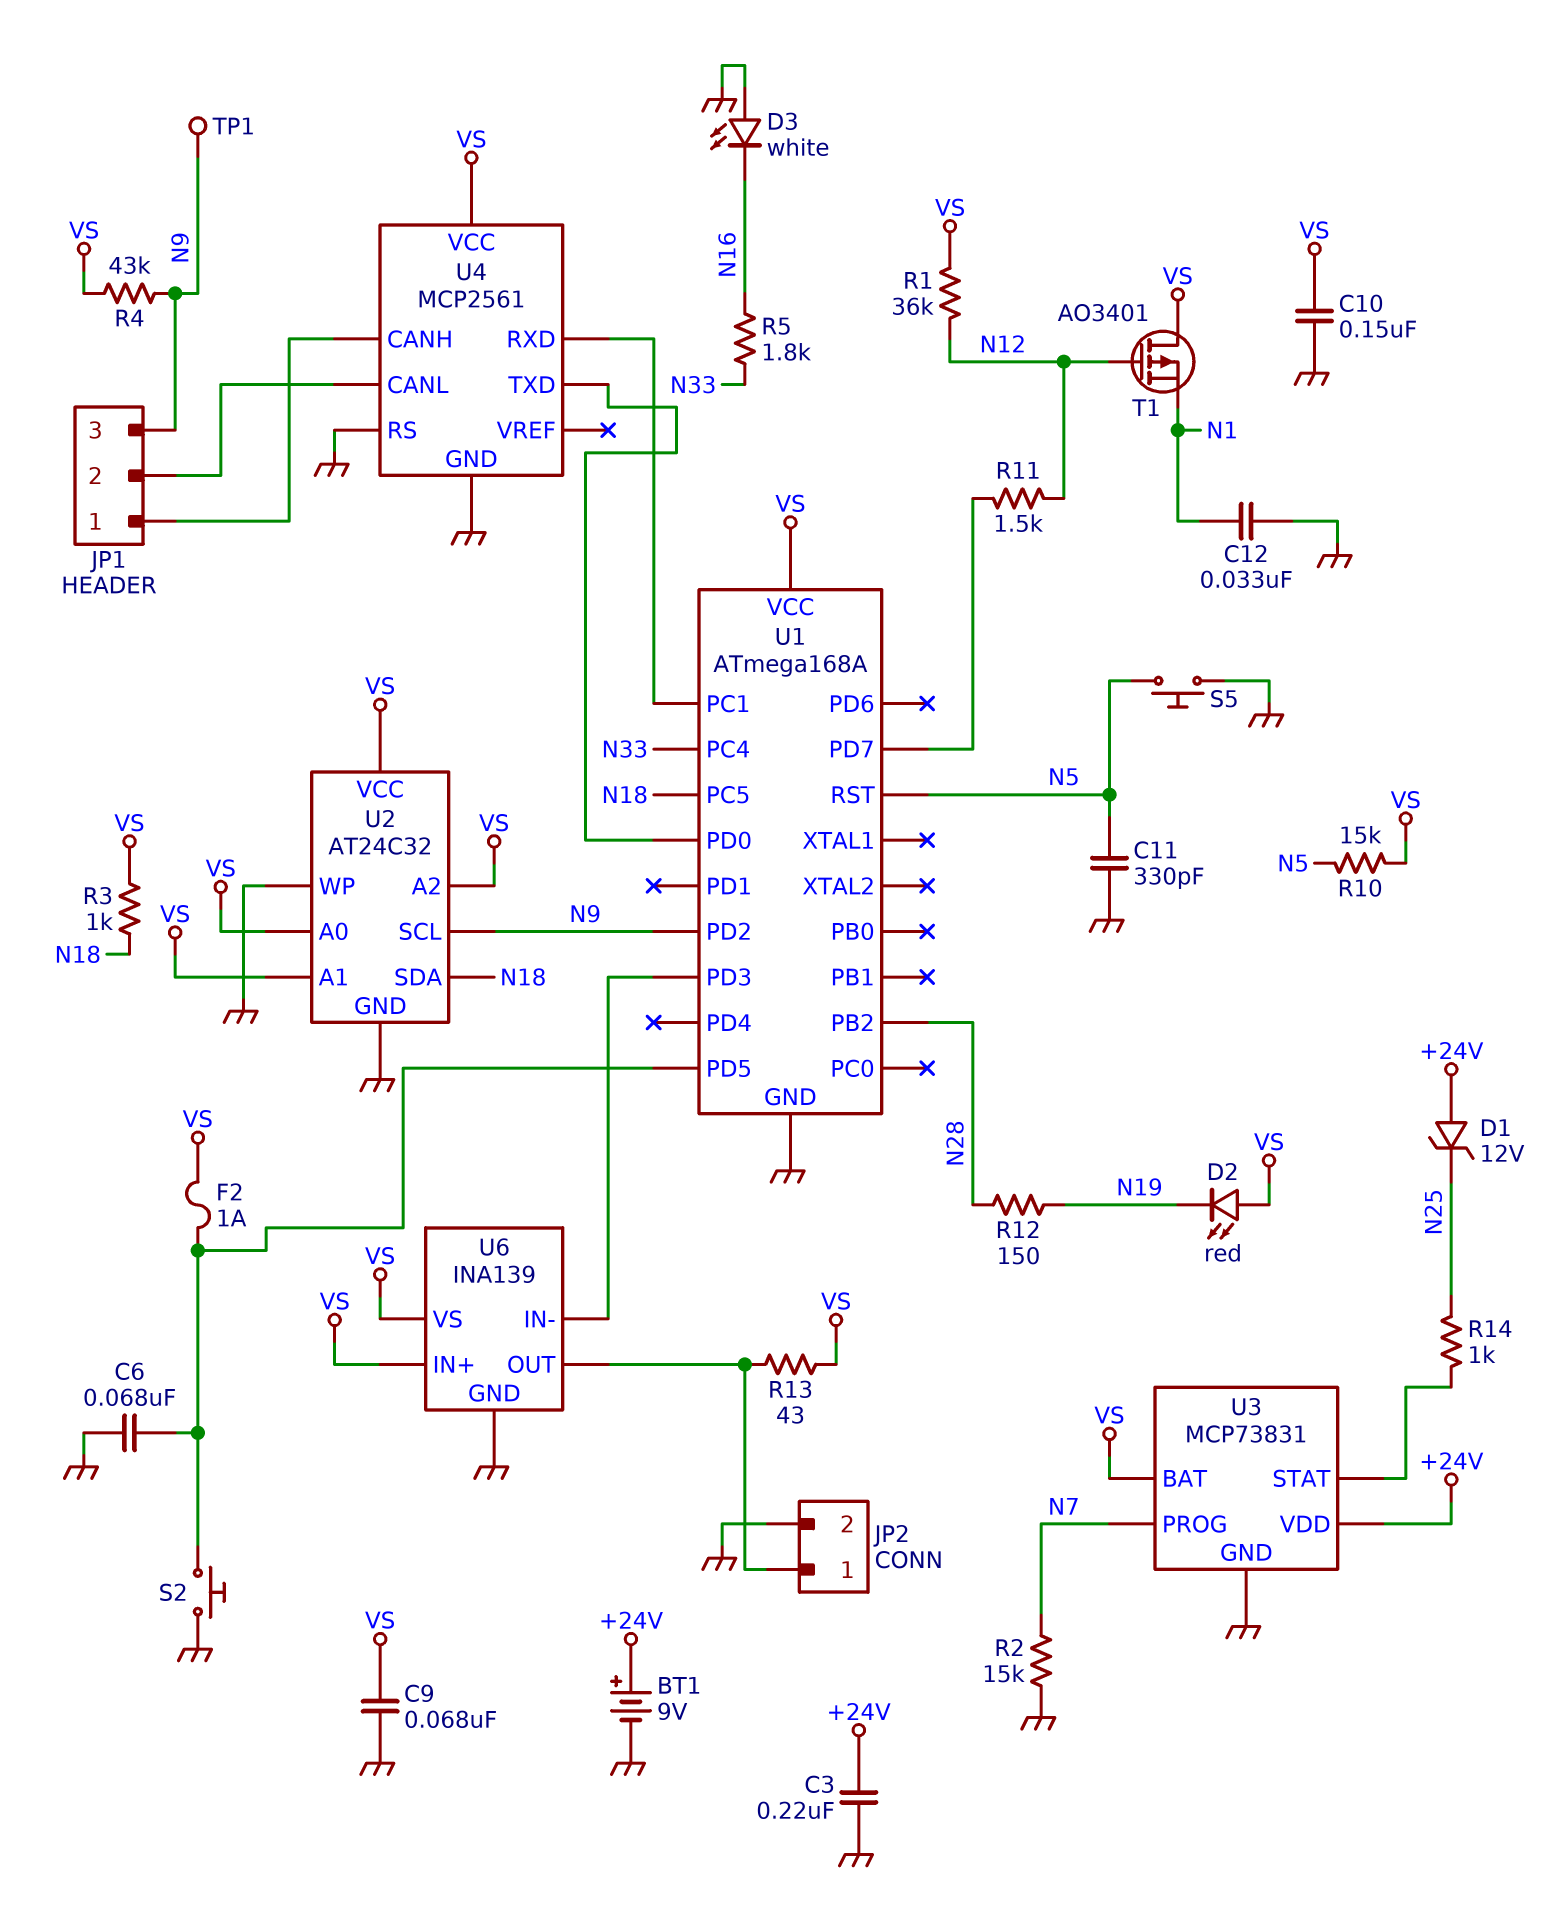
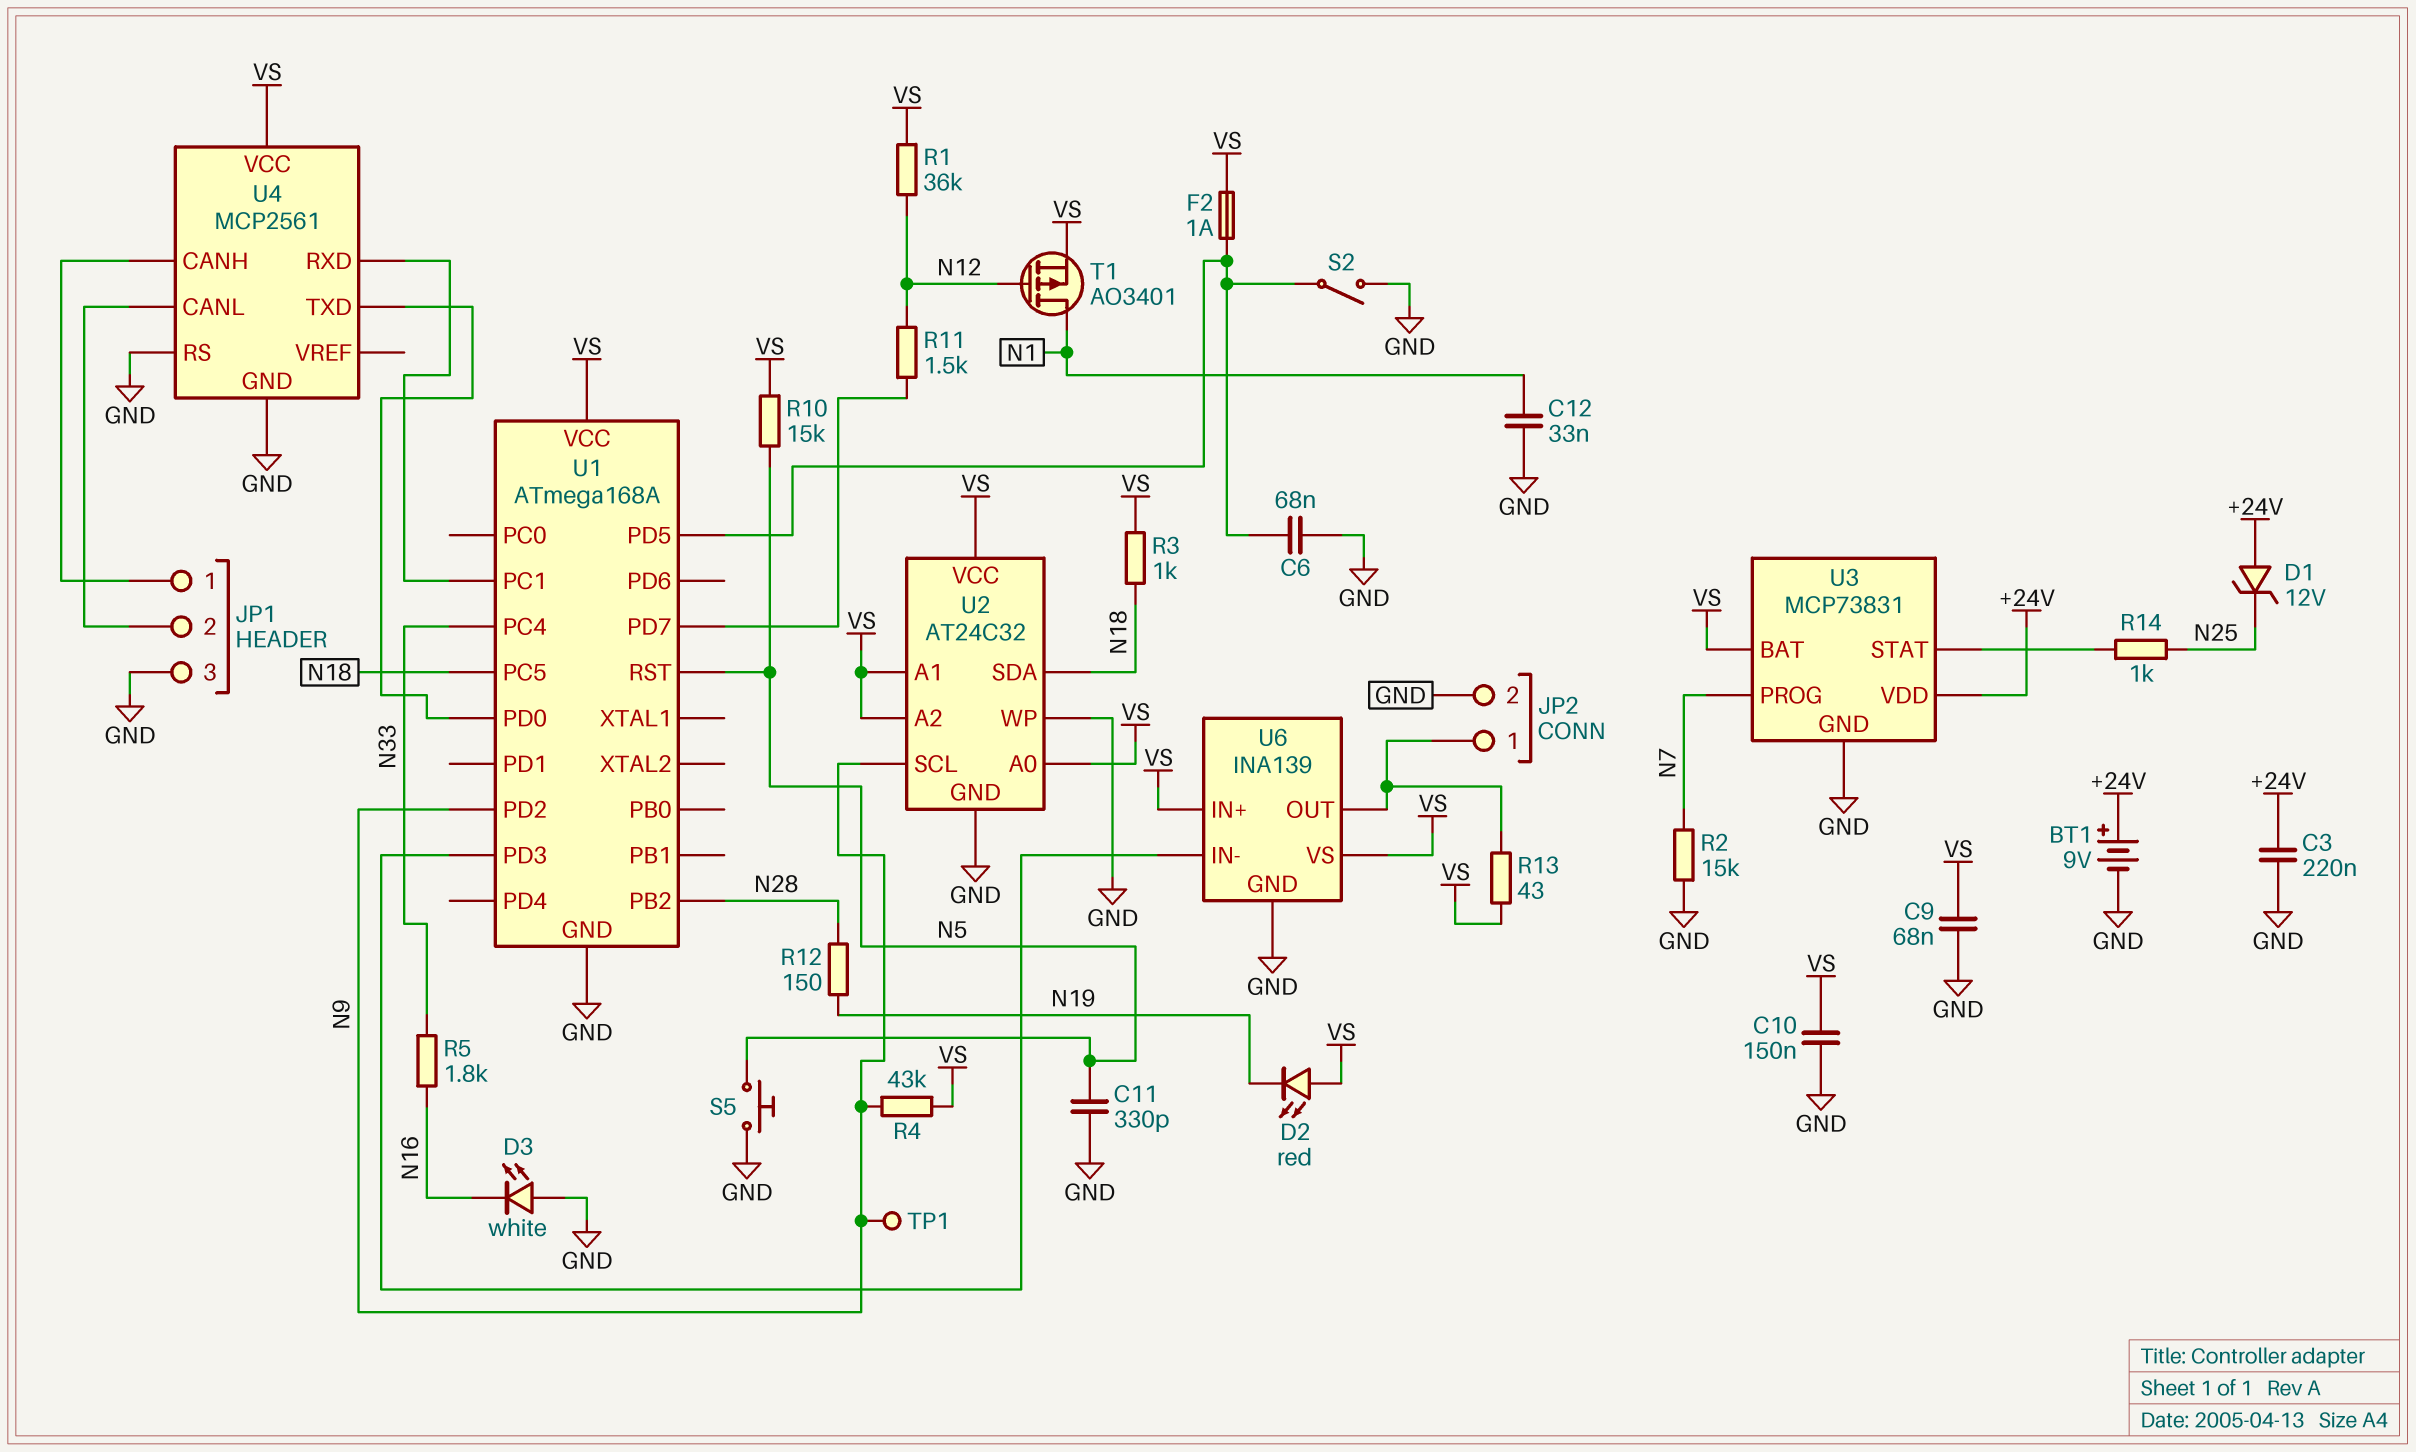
JP1 pin 3: N9 -> GND
S2: button (GND, U1/PD5) -> switch (GND, U1/PD5)
T1: PMOS AO3401 (G N12, D VS, S N1) -> PMOS AO3401 (G N12, D N1, S VS)

